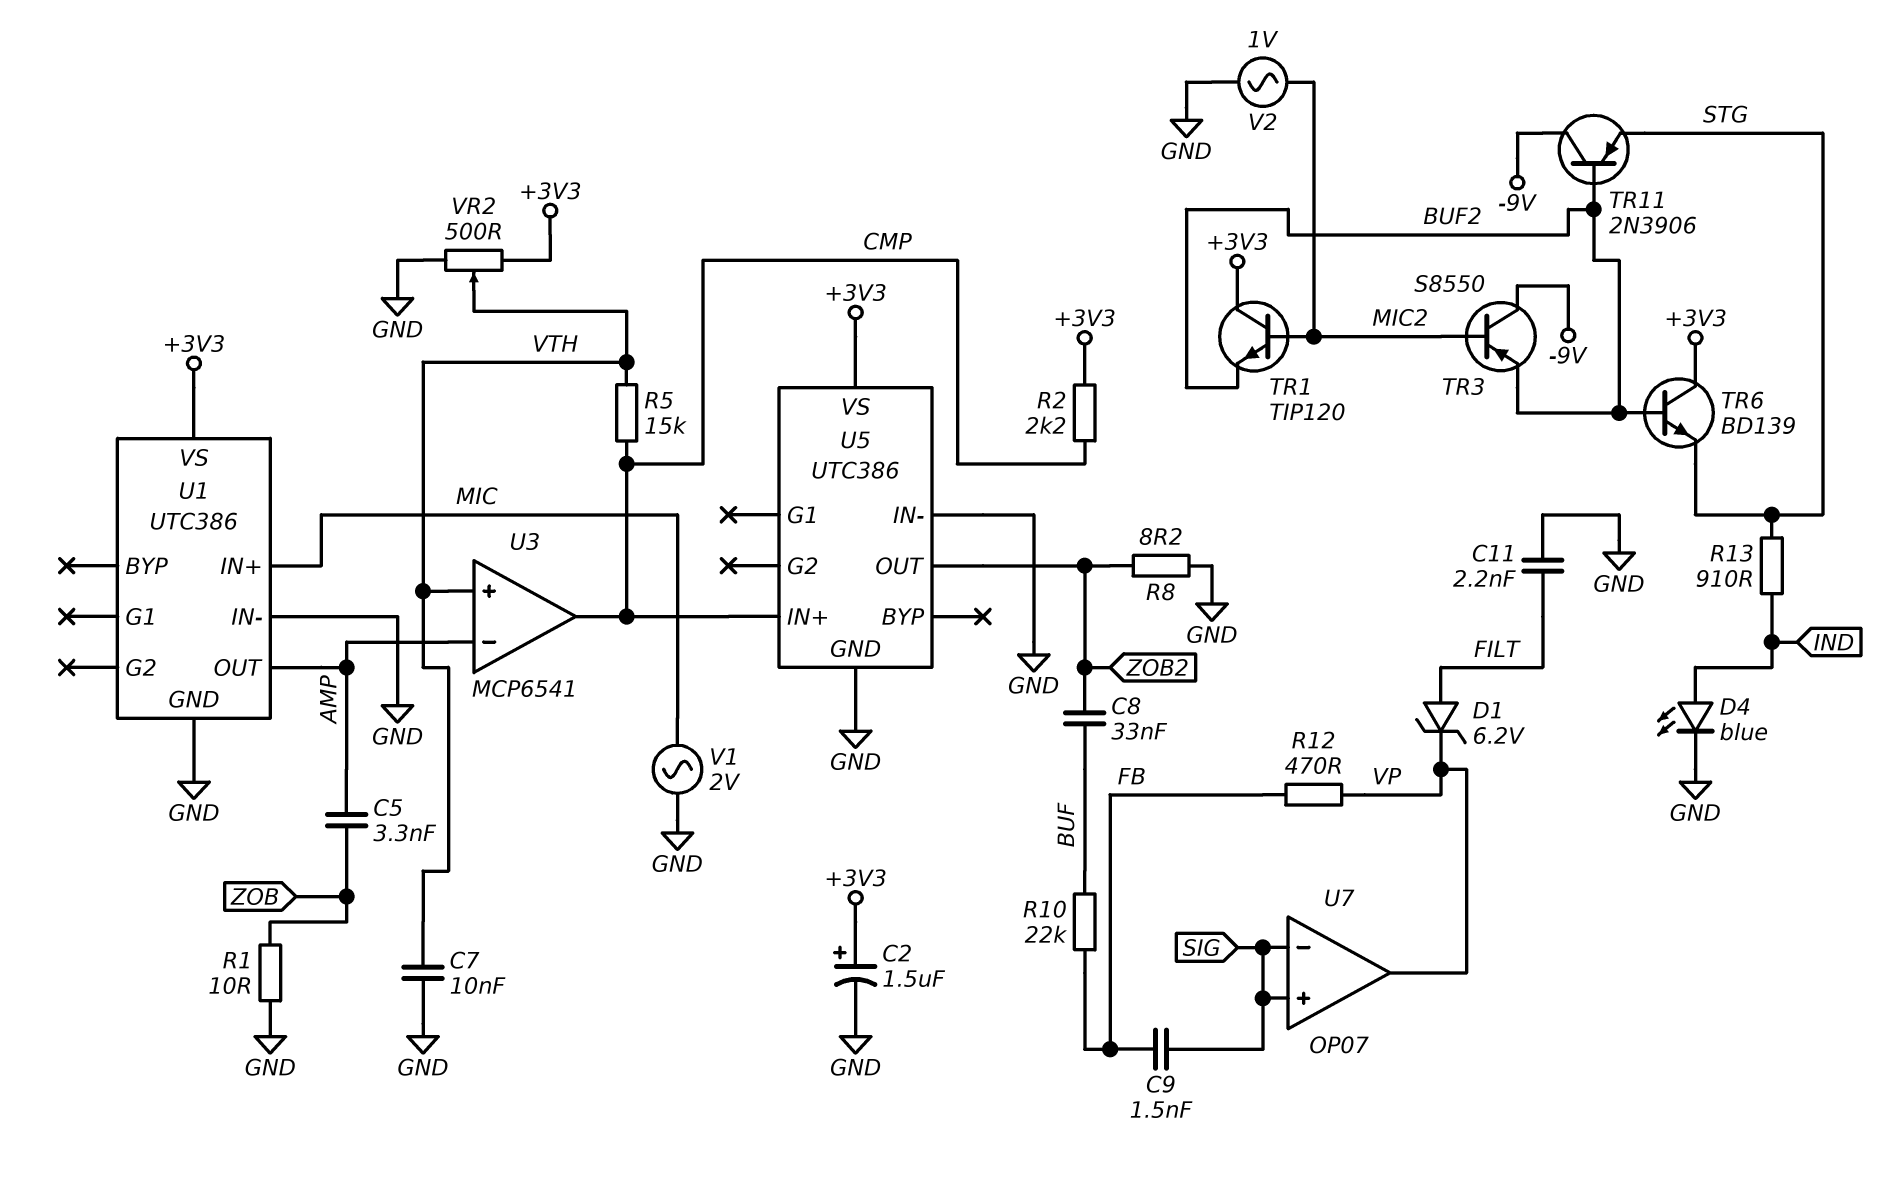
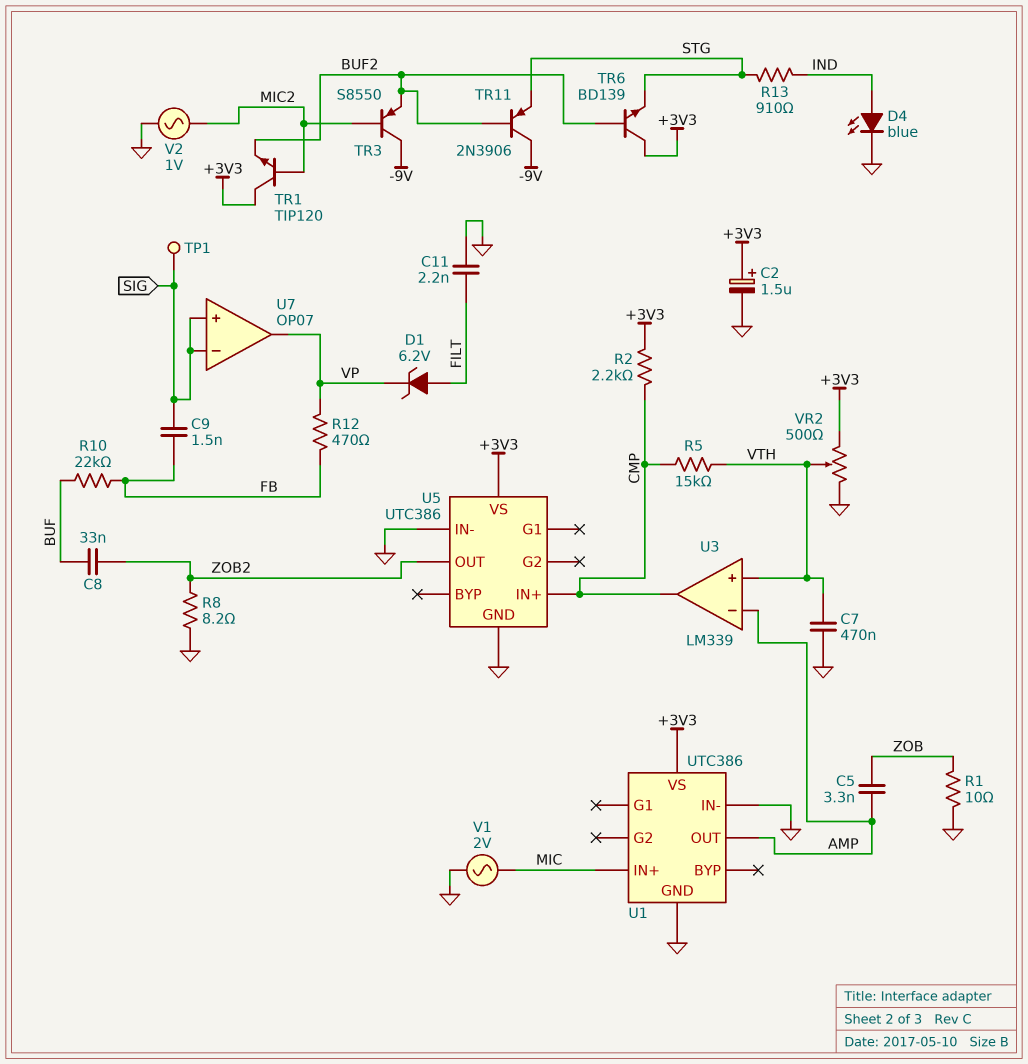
C7: 10nF (GND, VTH) -> 470nF (GND, VTH)
TP1: none -> test point (SIG)
U3: MCP6541 -> LM339

